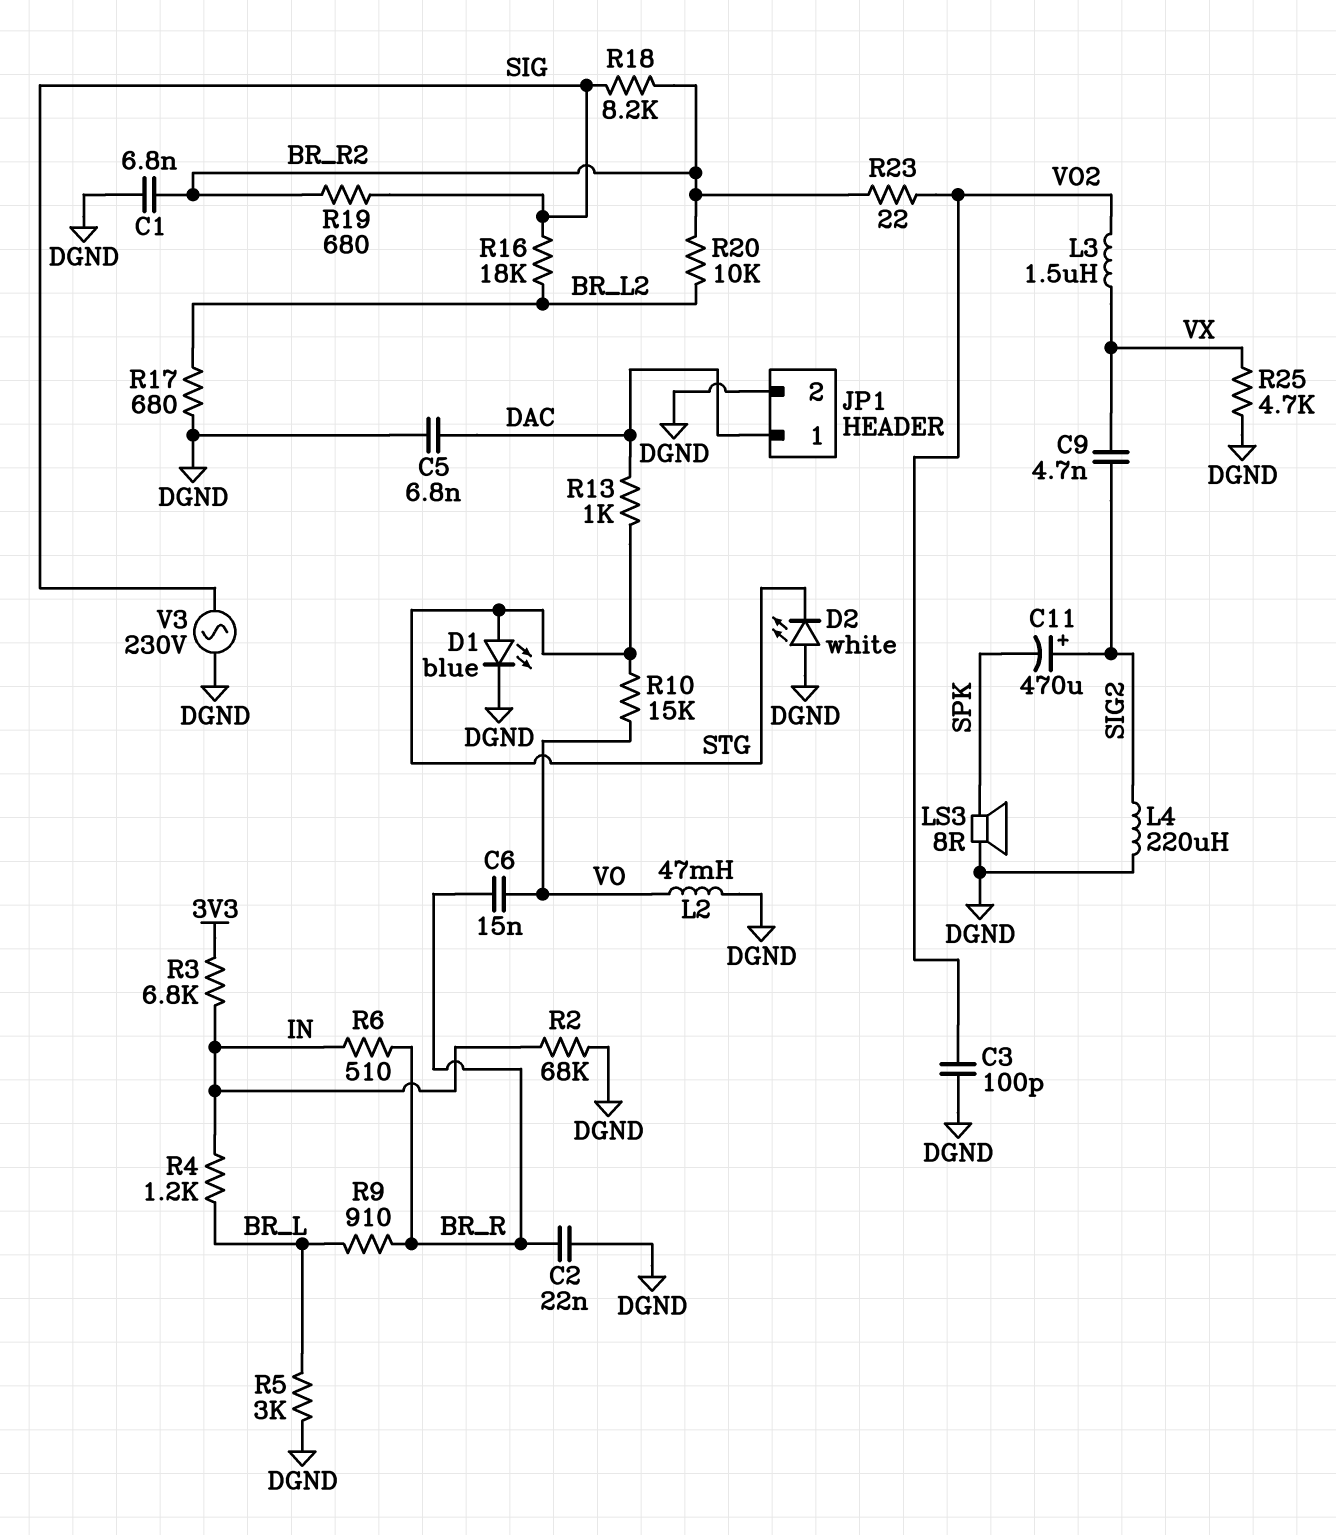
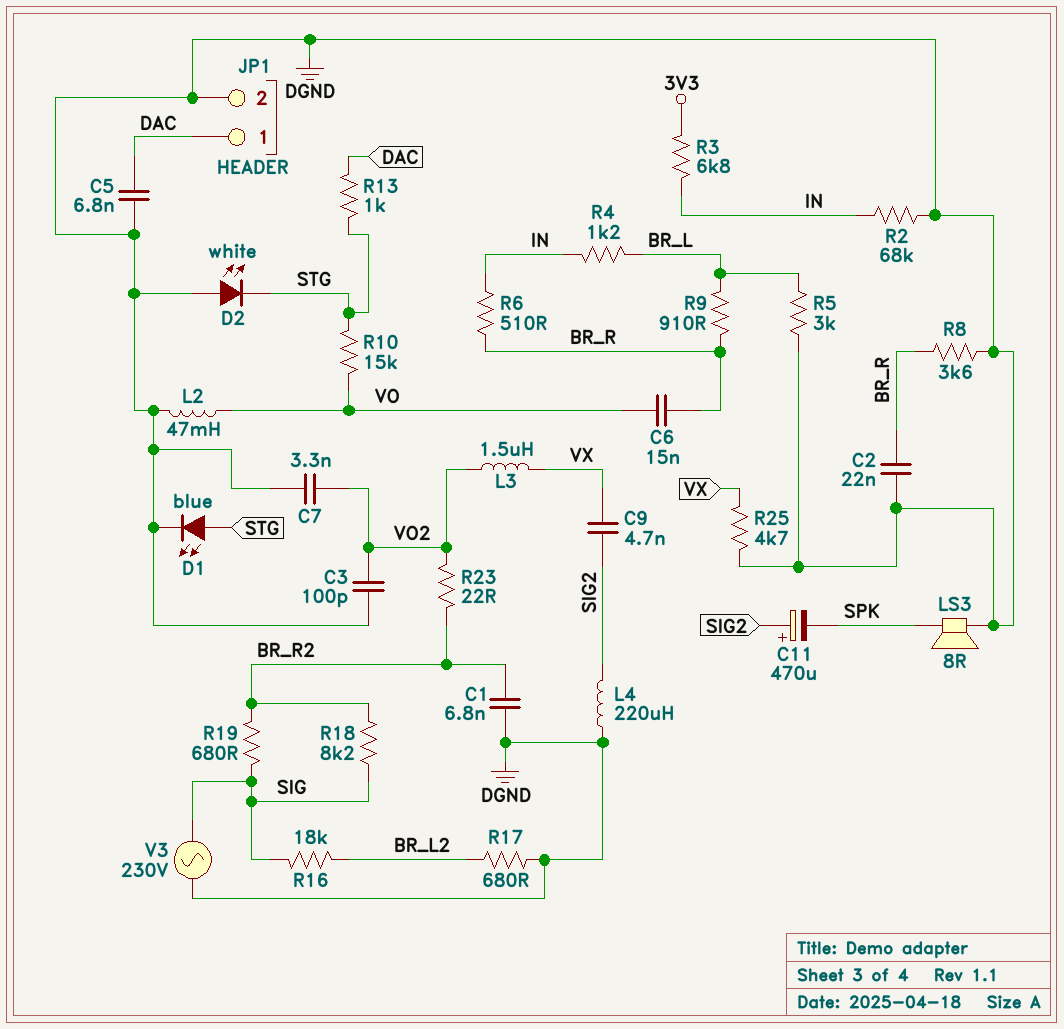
C7: none -> 3.3nF (DGND, VO2)
R8: none -> 3.6k (BR_R, DGND)
R20: 10k (BR_L2, BR_R2) -> none

